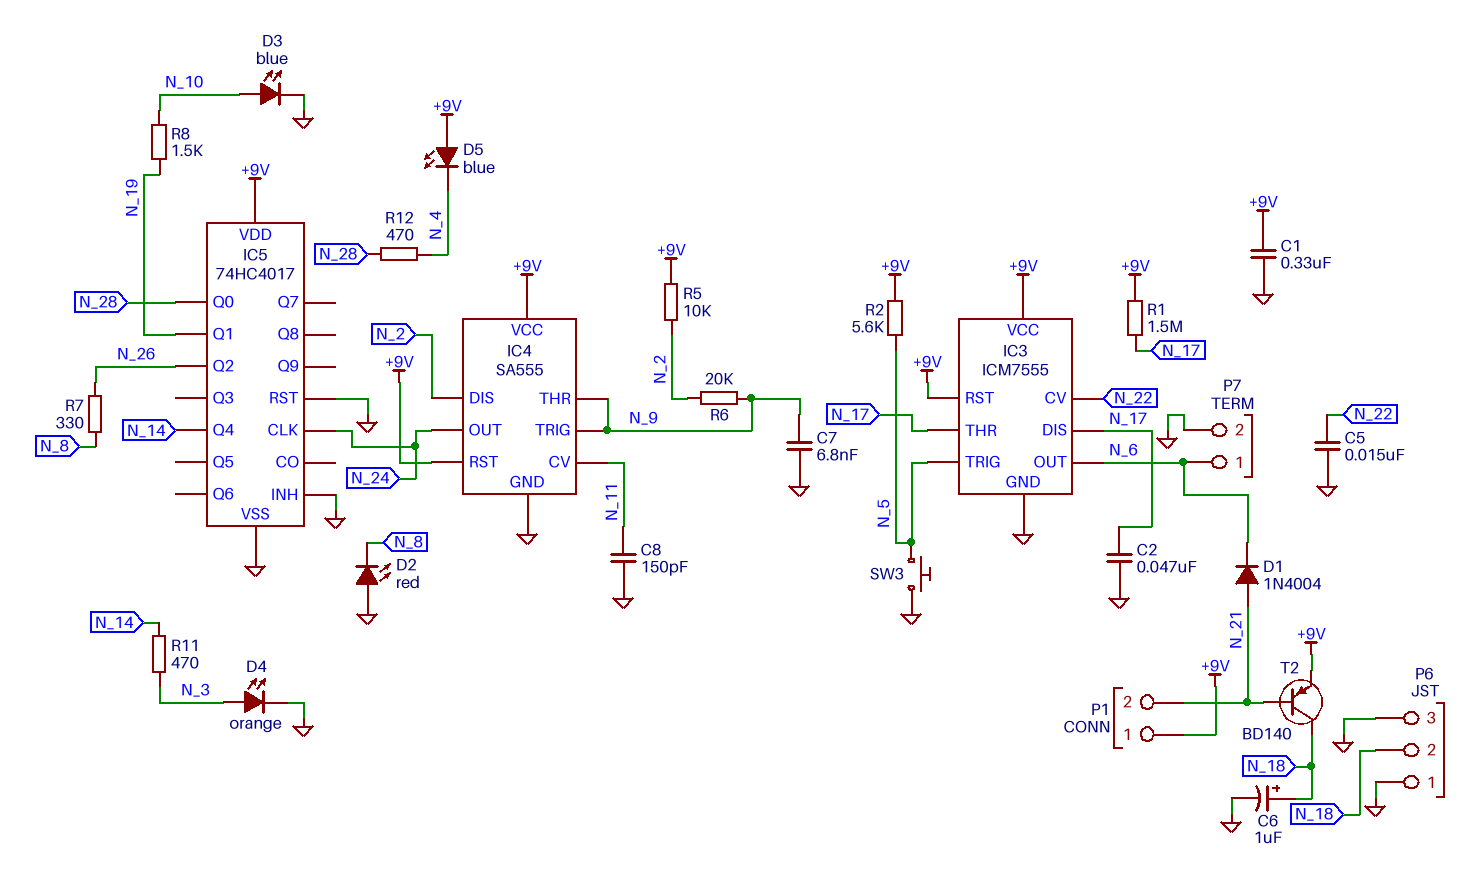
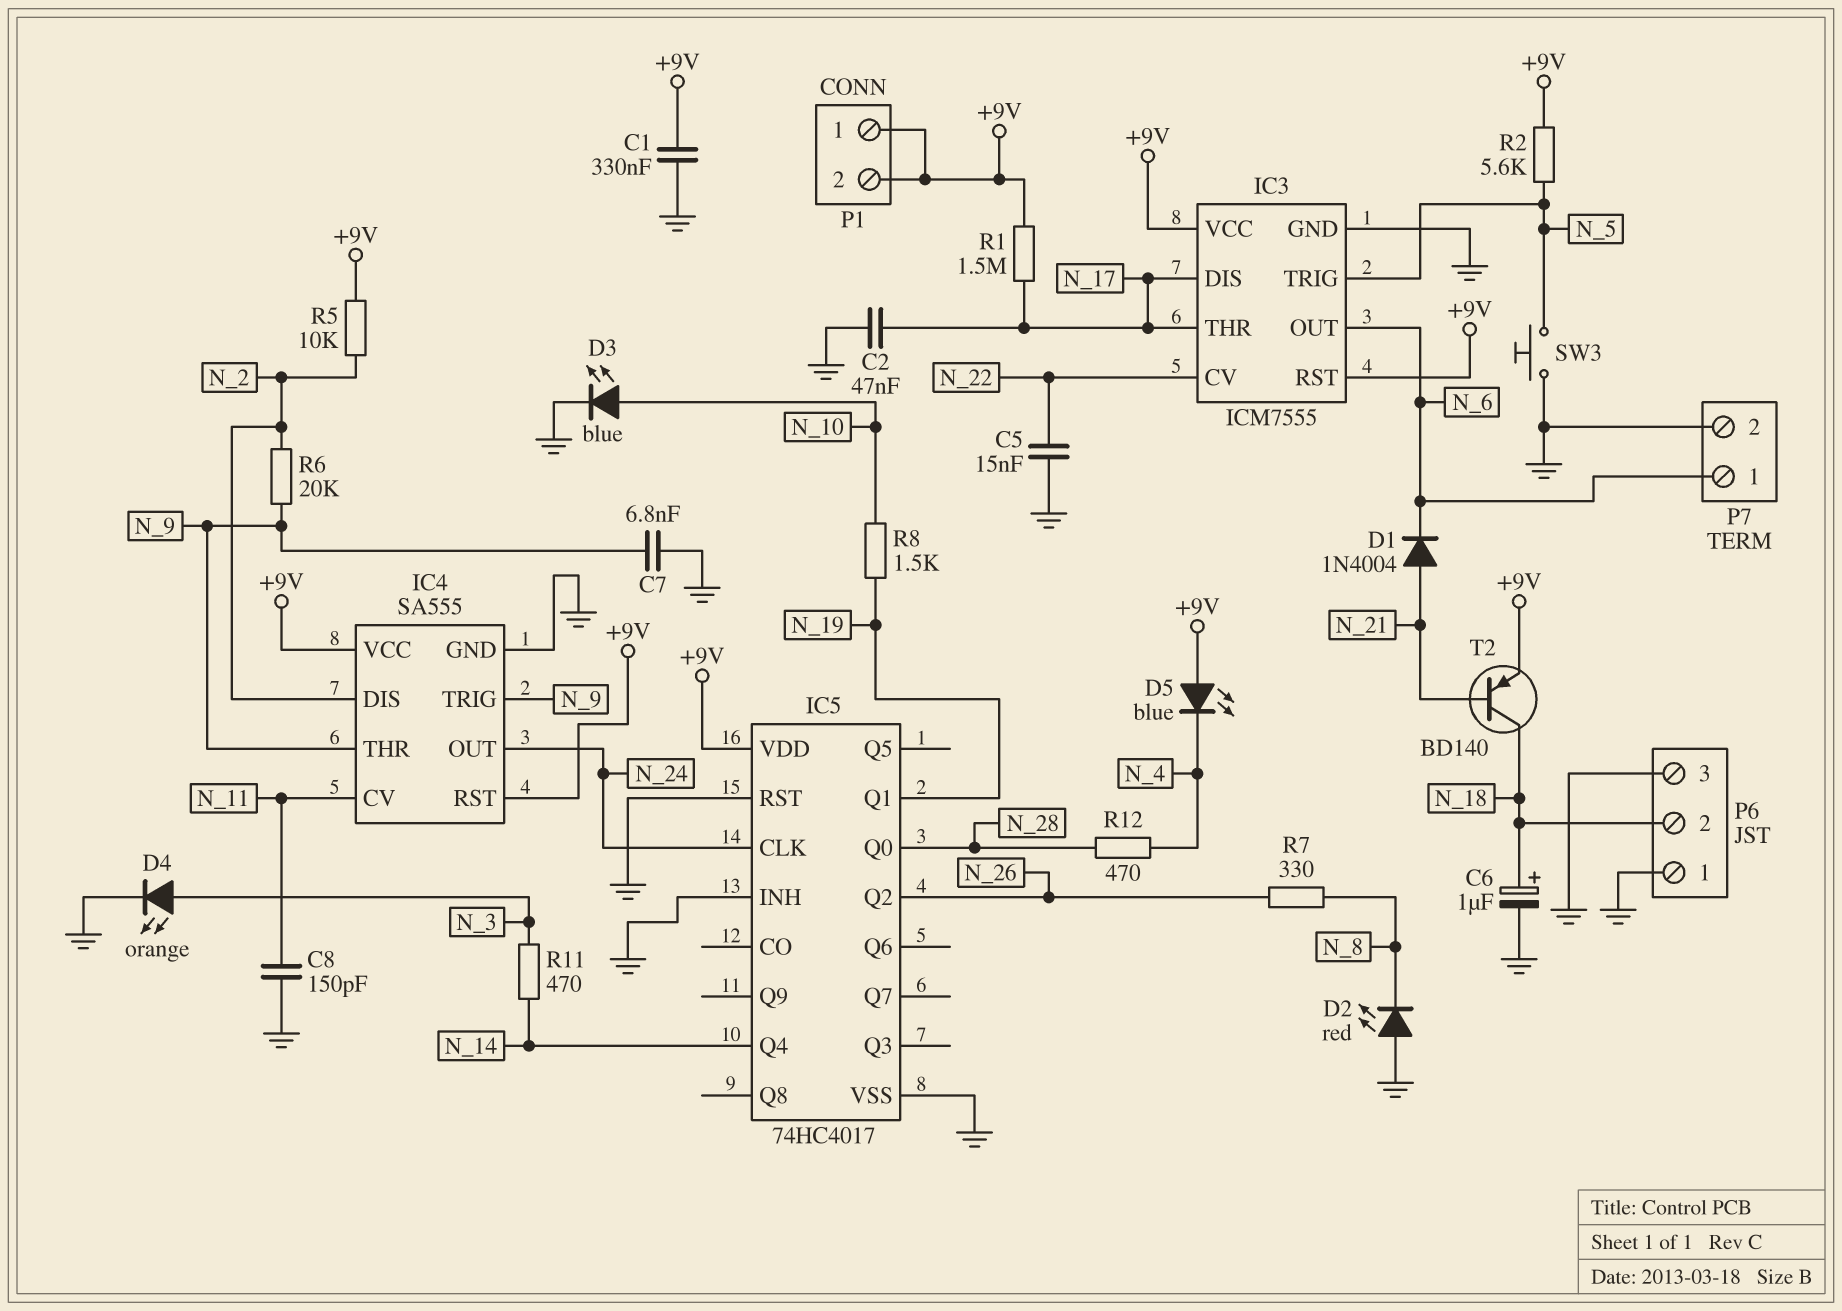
P1 pin 2: N_21 -> +9V

